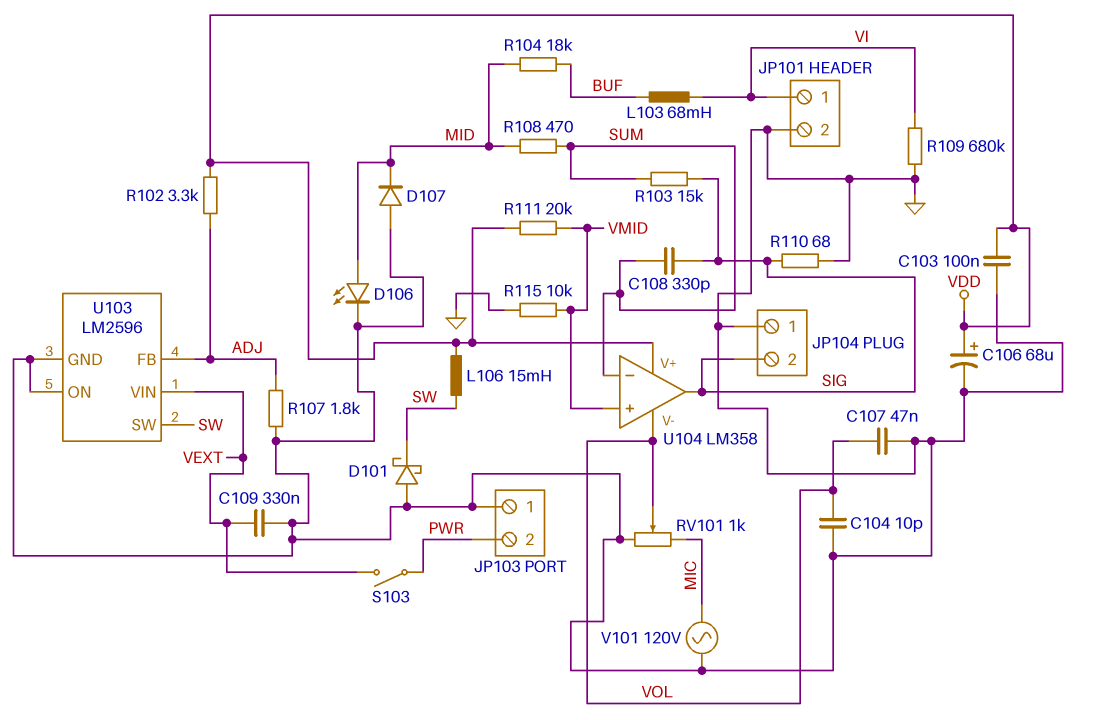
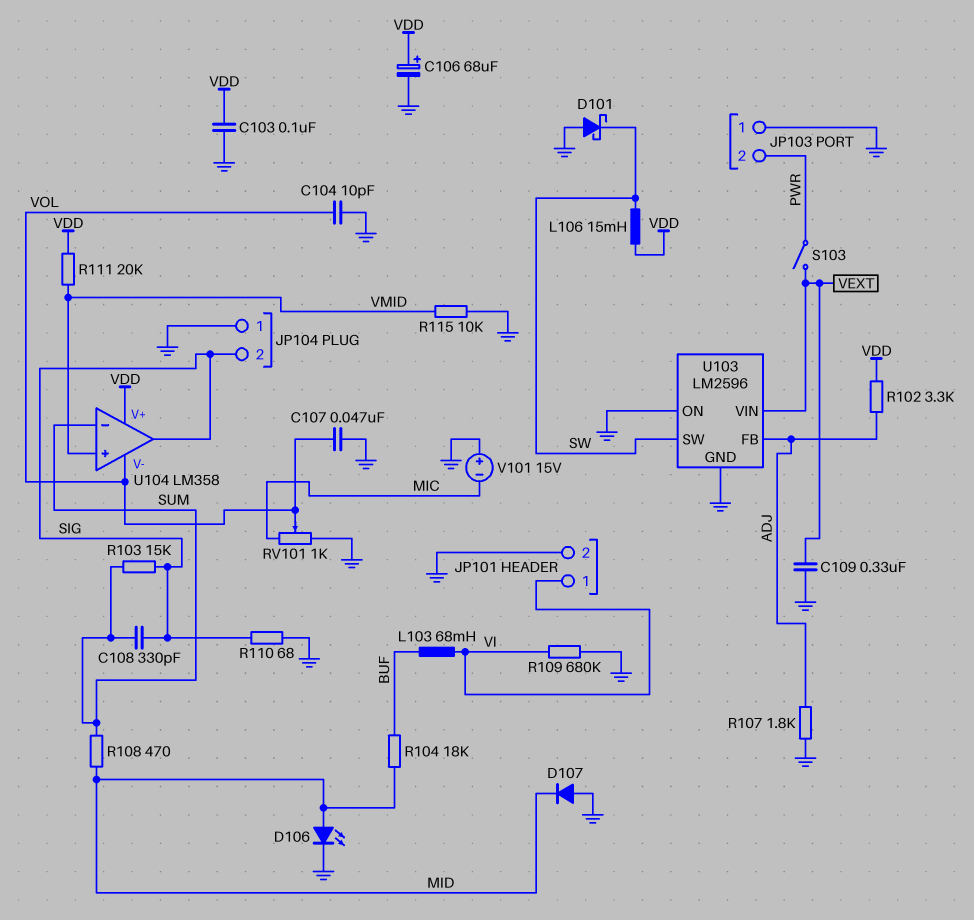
V101: AC 120V (GND, MIC) -> 15V (plus GND, minus MIC)

